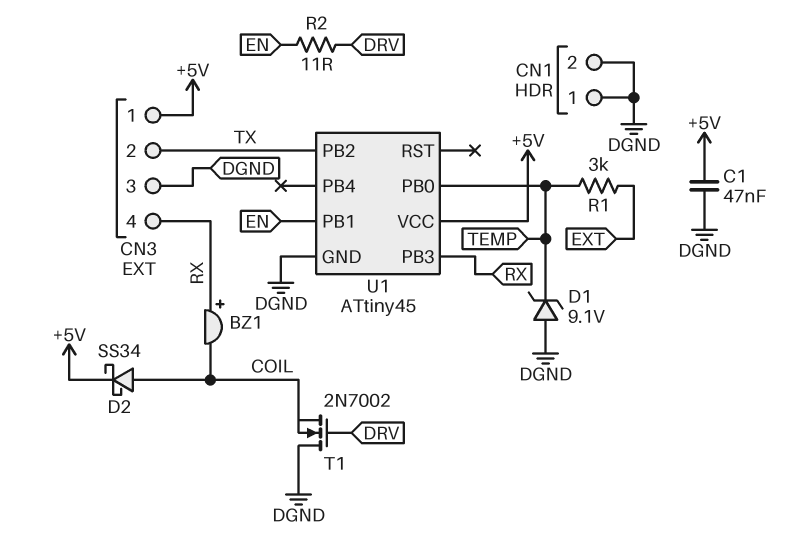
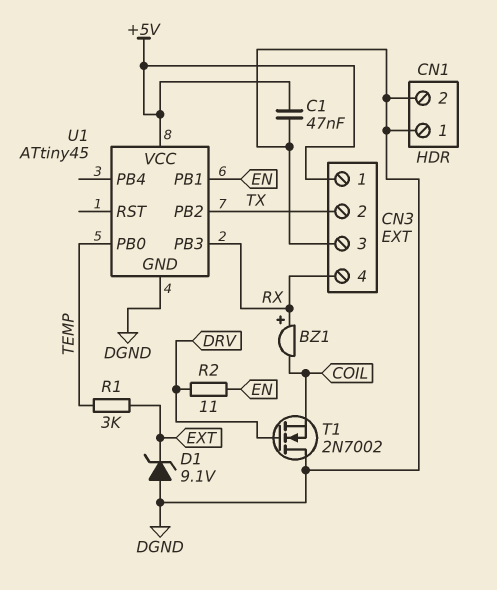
D1: zener 9.1V (A DGND, K TEMP) -> zener 9.1V (A DGND, K EXT)
D2: schottky SS34 (A COIL, K +5V) -> none

